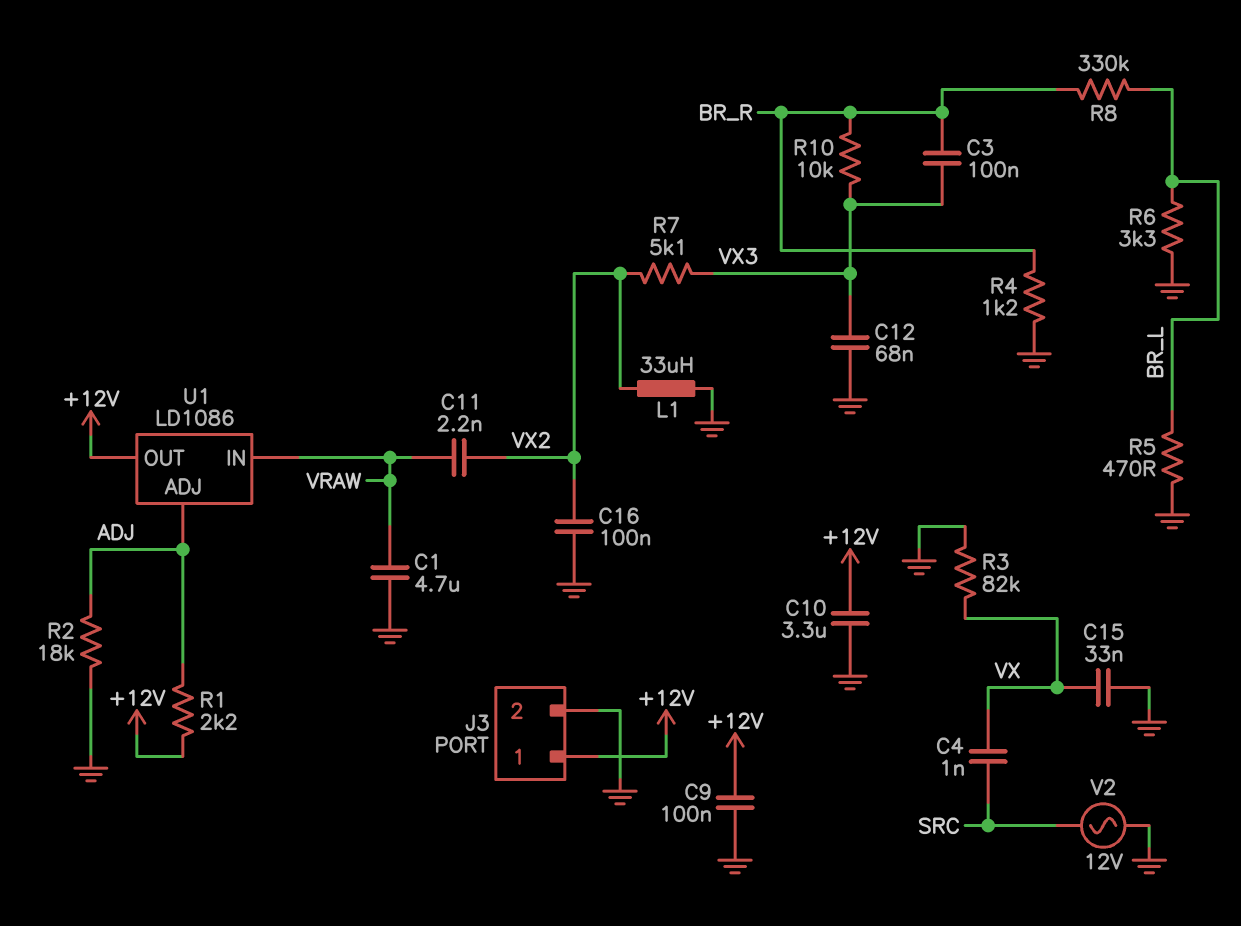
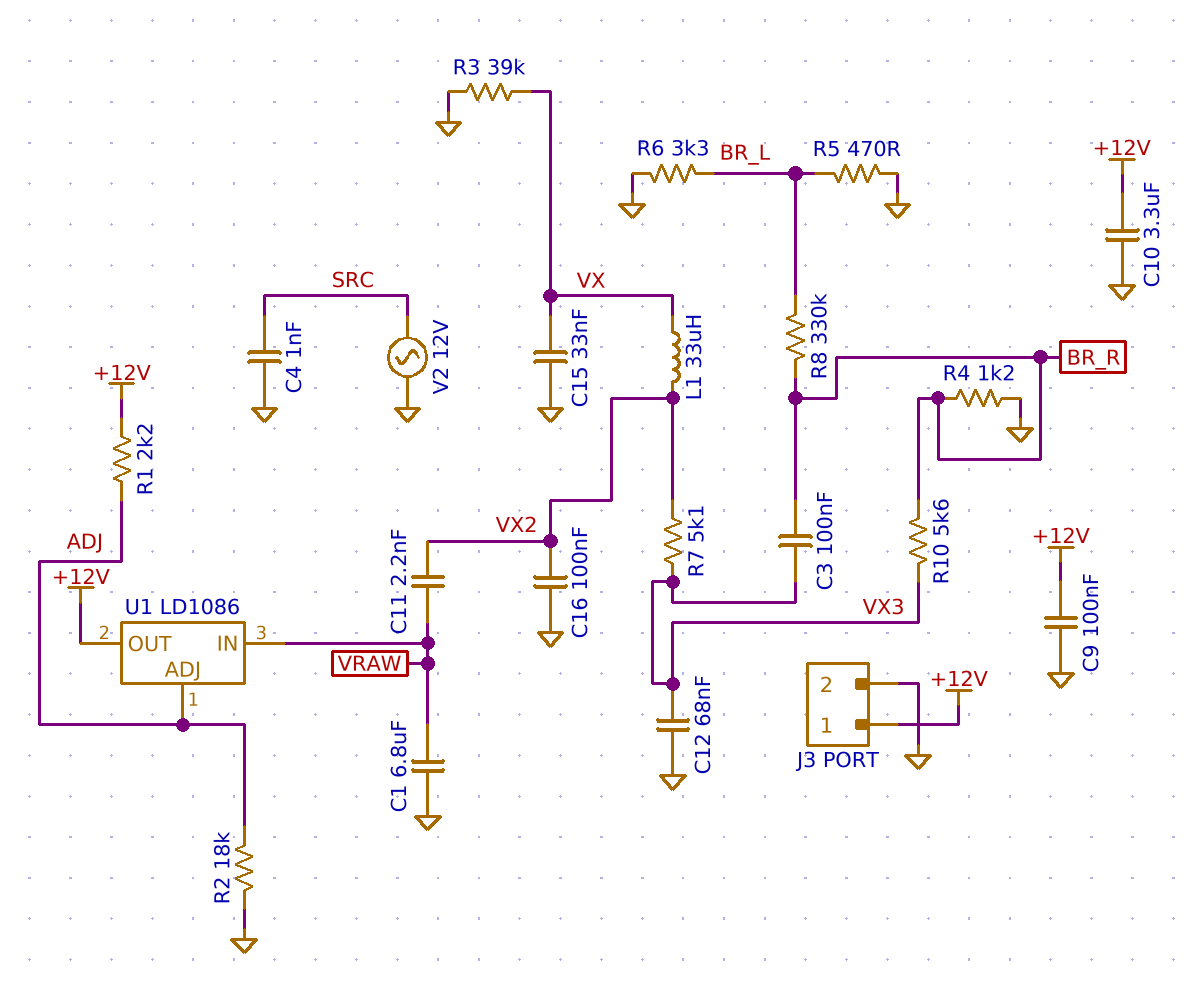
C1: 4.7uF (GND, VRAW) -> 6.8uF (GND, VRAW)
C4: 1nF (SRC, VX) -> 1nF (GND, SRC)
L1: 33uH (GND, VX2) -> 33uH (VX, VX2)
R3: 82k (GND, VX) -> 39k (GND, VX)
R10: 10k (BR_R, VX3) -> 5.6k (BR_R, VX3)

